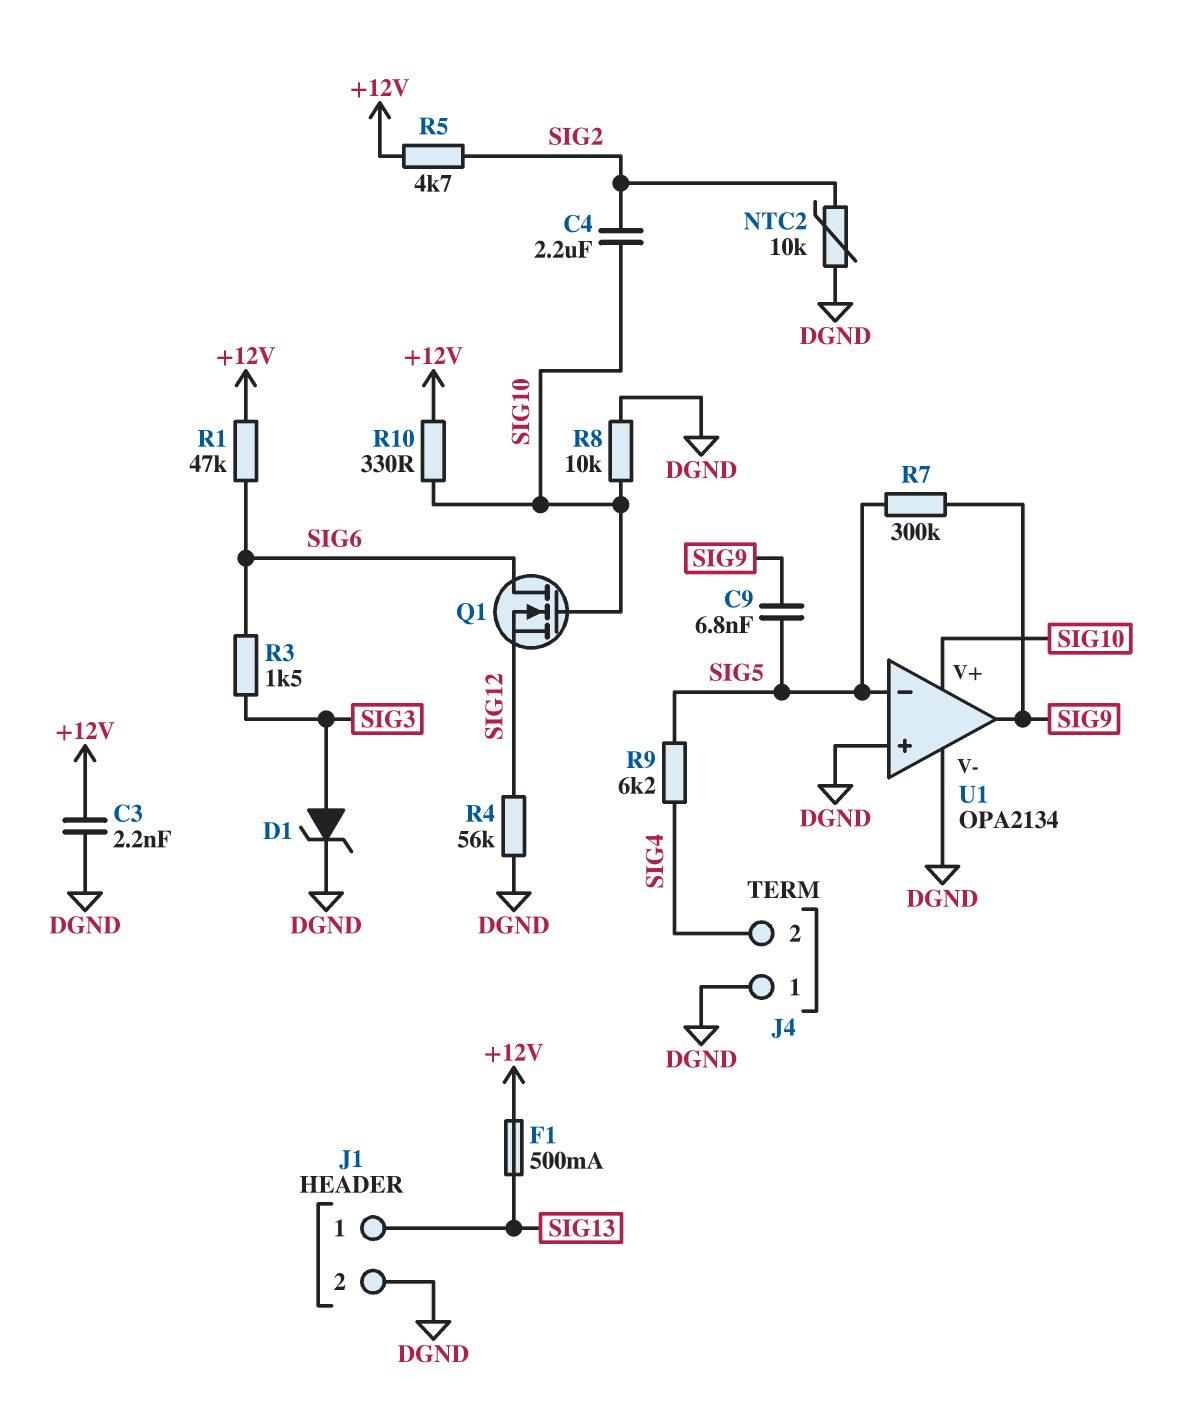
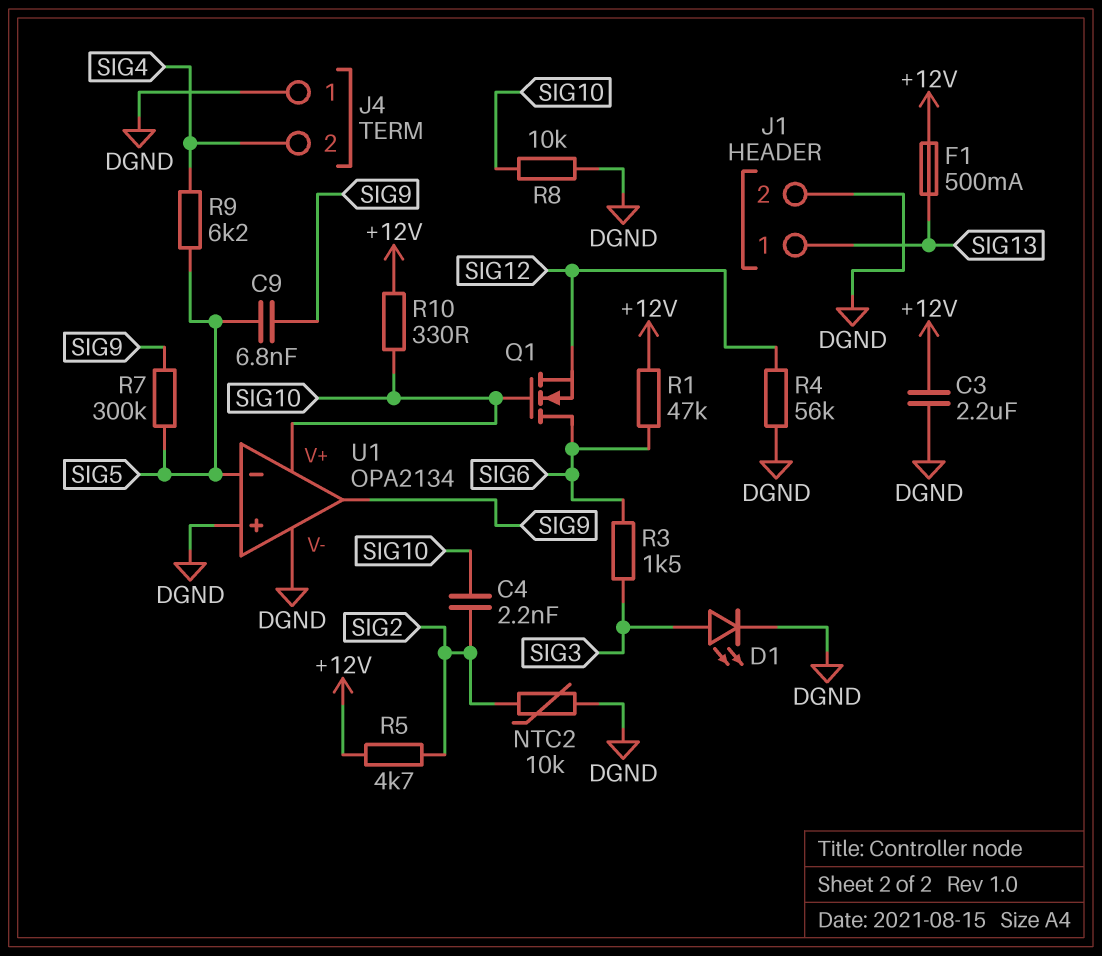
C3: 2.2nF (+12V, DGND) -> 2.2uF (+12V, DGND)
C4: 2.2uF (SIG2, SIG10) -> 2.2nF (SIG2, SIG10)
D1: zener (A SIG3, K DGND) -> LED (A SIG3, K DGND)

